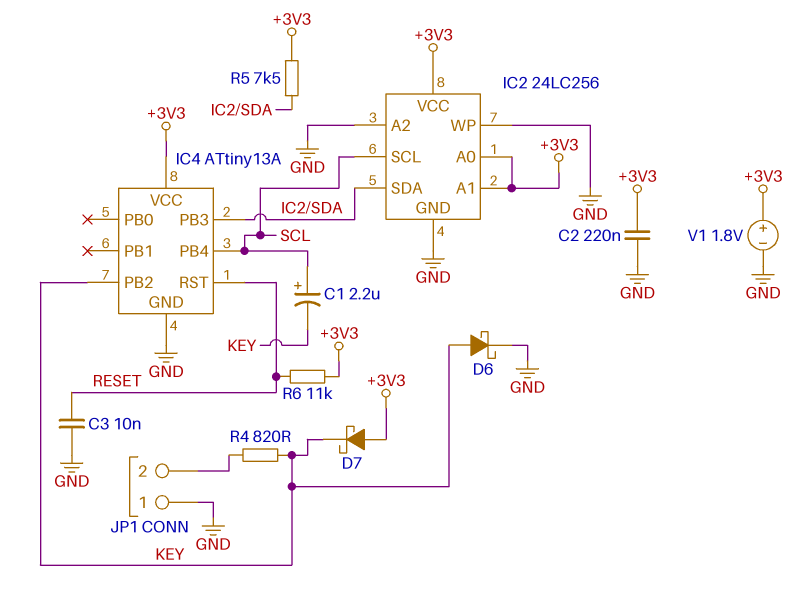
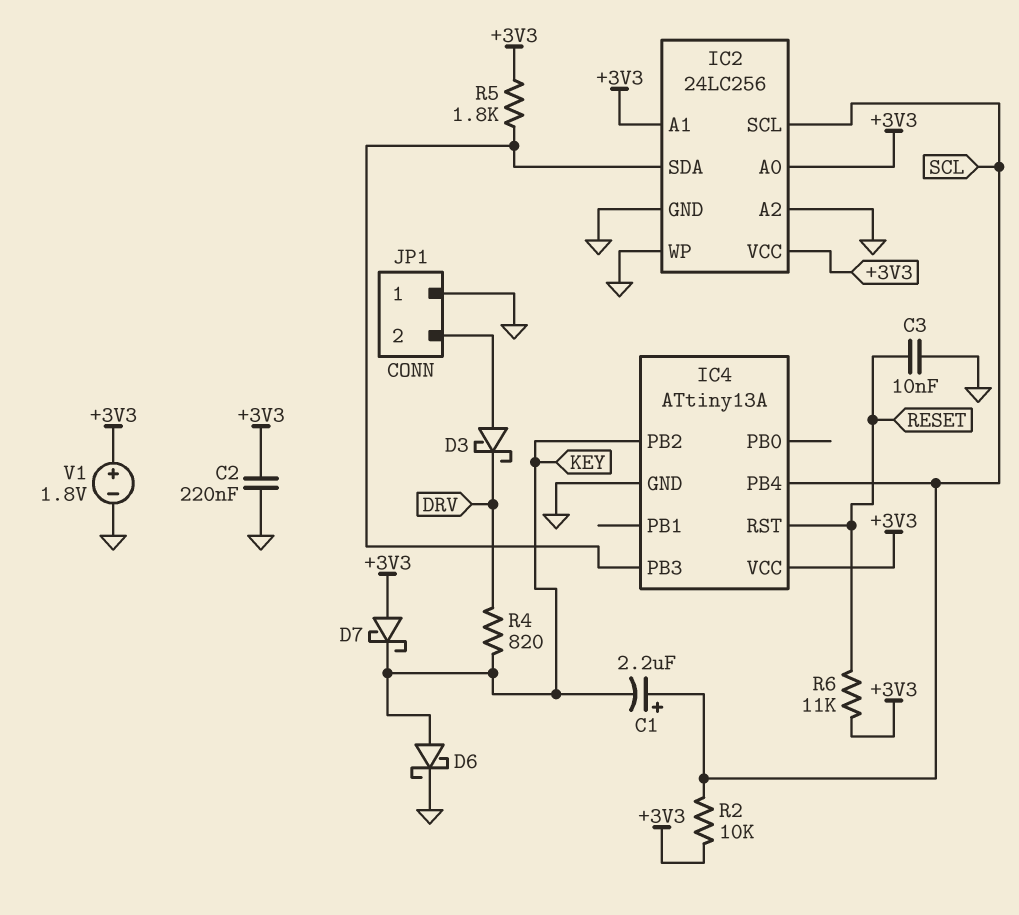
D3: none -> schottky (A JP1/2, K DRV)
R2: none -> 10k (+3V3, SCL)
R4: 820 (JP1/2, KEY) -> 820 (DRV, KEY)
R5: 7.5k (+3V3, IC2/SDA) -> 1.8k (+3V3, IC2/SDA)

